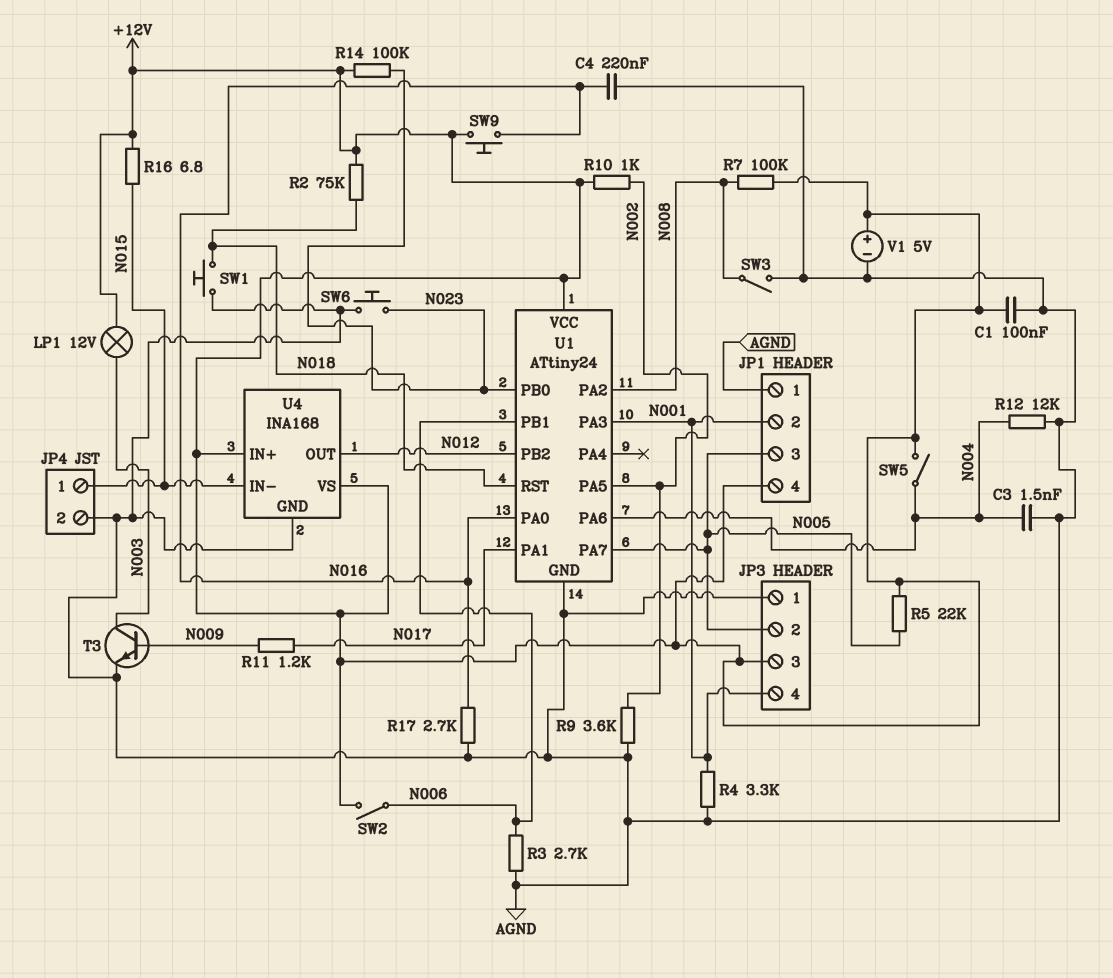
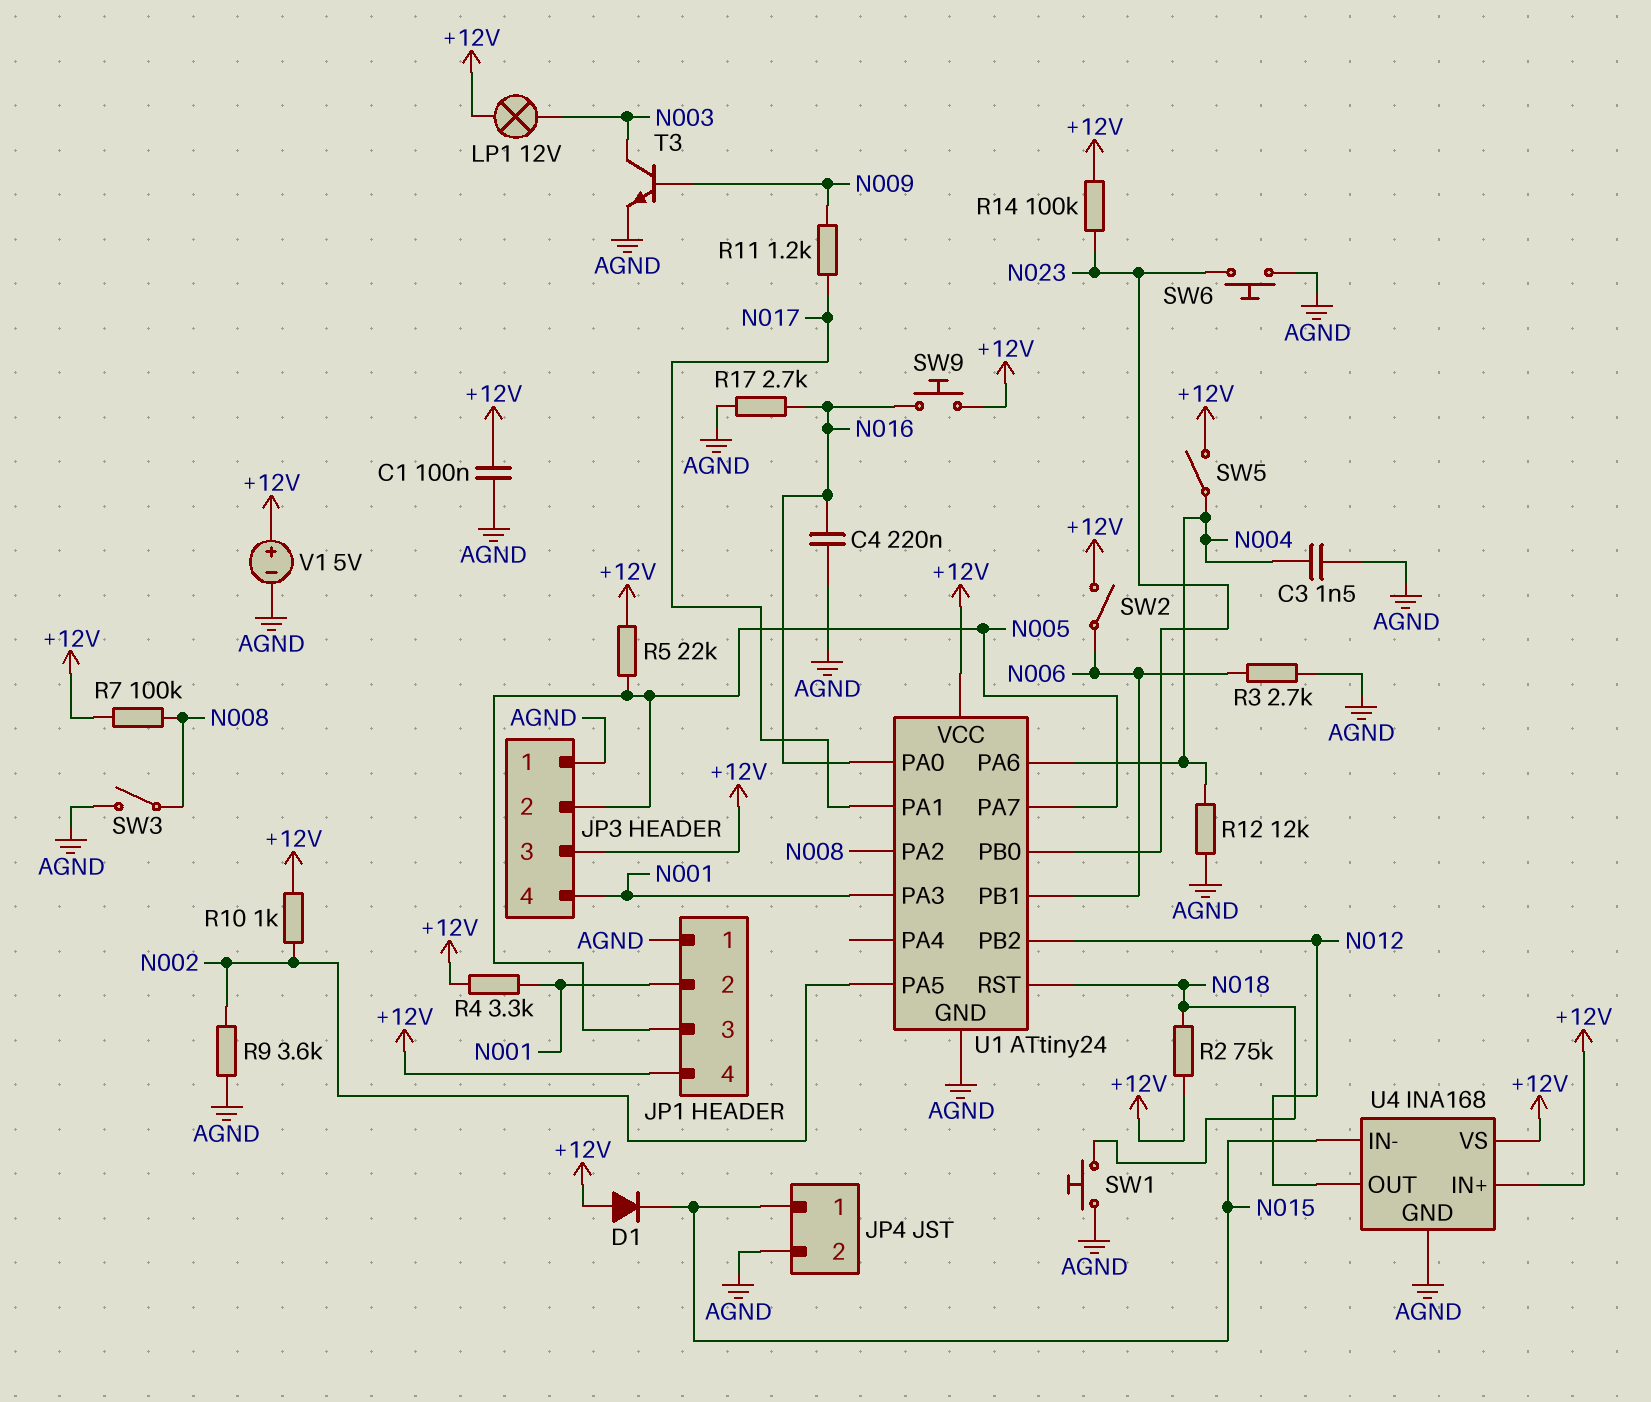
D1: none -> diode (A +12V, K N015)
R4: 3.3k (AGND, N001) -> 3.3k (+12V, N001)
R16: 6.8 (+12V, N015) -> none

